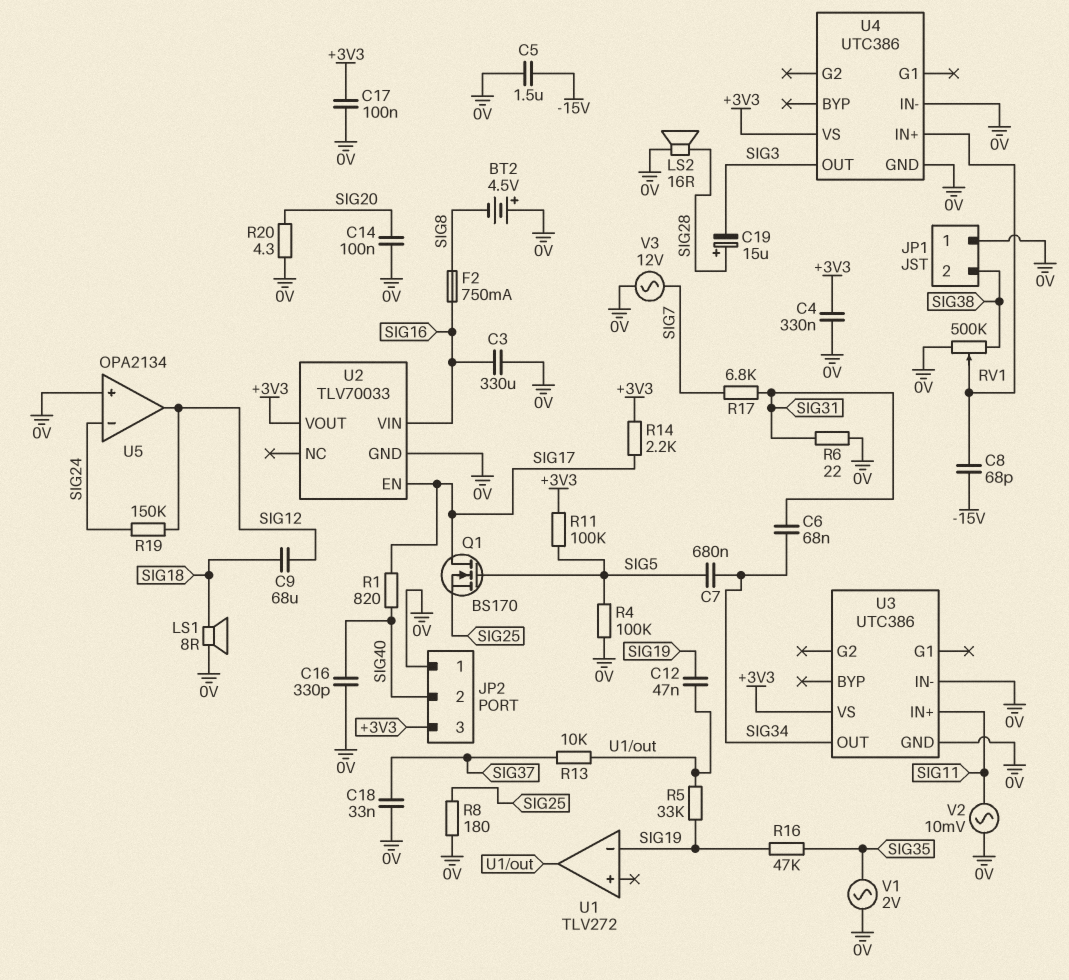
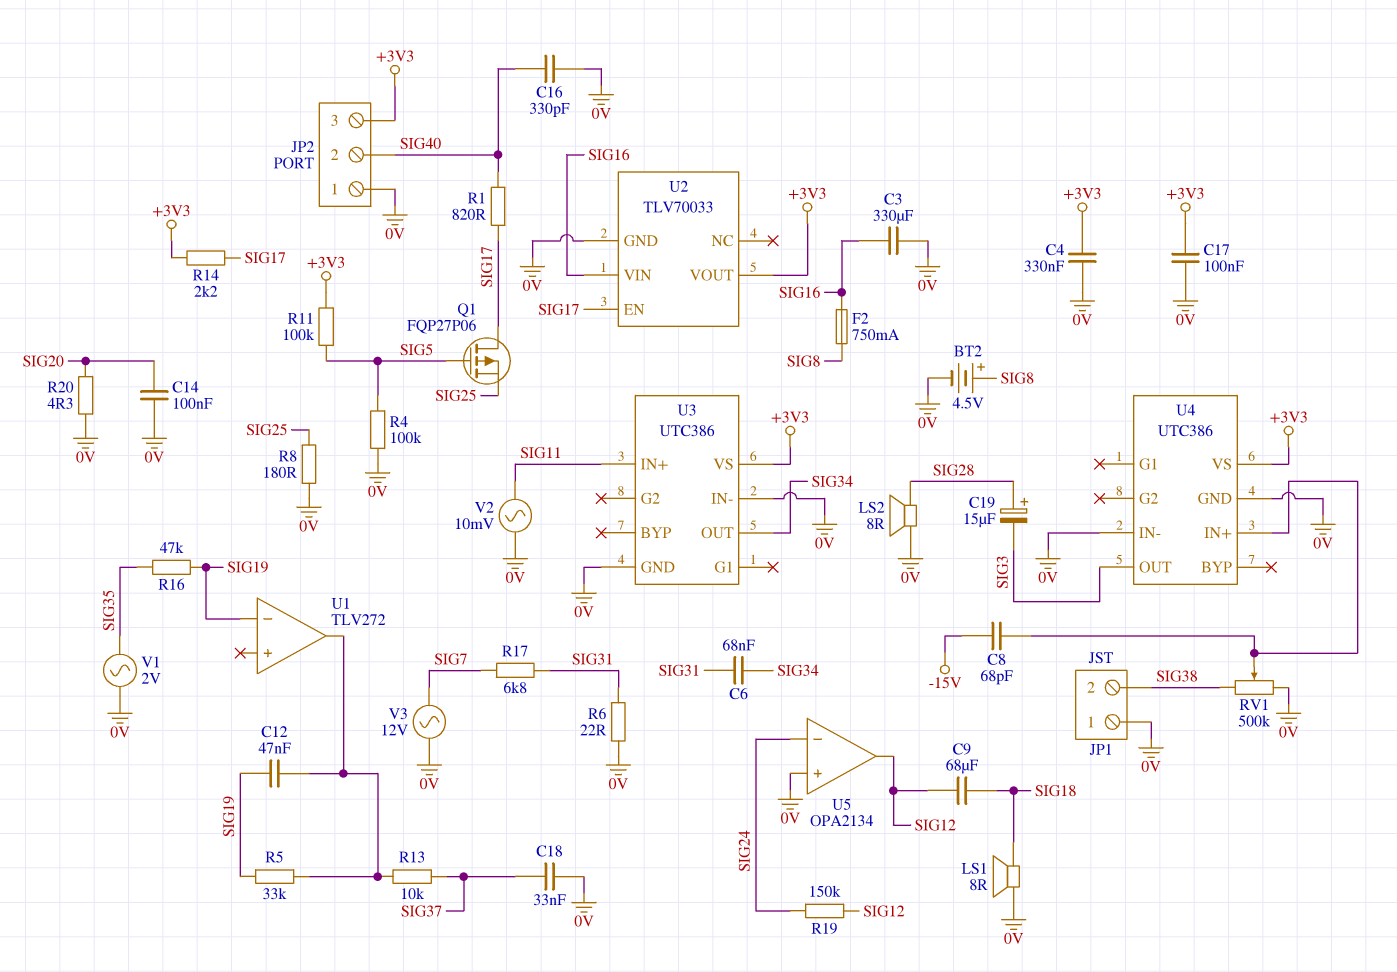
BT2: 4.5V (plus 0V, minus SIG8) -> 4.5V (plus SIG8, minus 0V)
C5: 1.5uF (-15V, 0V) -> none
C7: 680nF (SIG5, SIG34) -> none
LS2: speaker 16R (0V, SIG28) -> speaker 8R (0V, SIG28)
Q1: NMOS BS170 (G SIG5, D SIG17, S SIG25) -> PMOS FQP27P06 (G SIG5, D SIG17, S SIG25)

